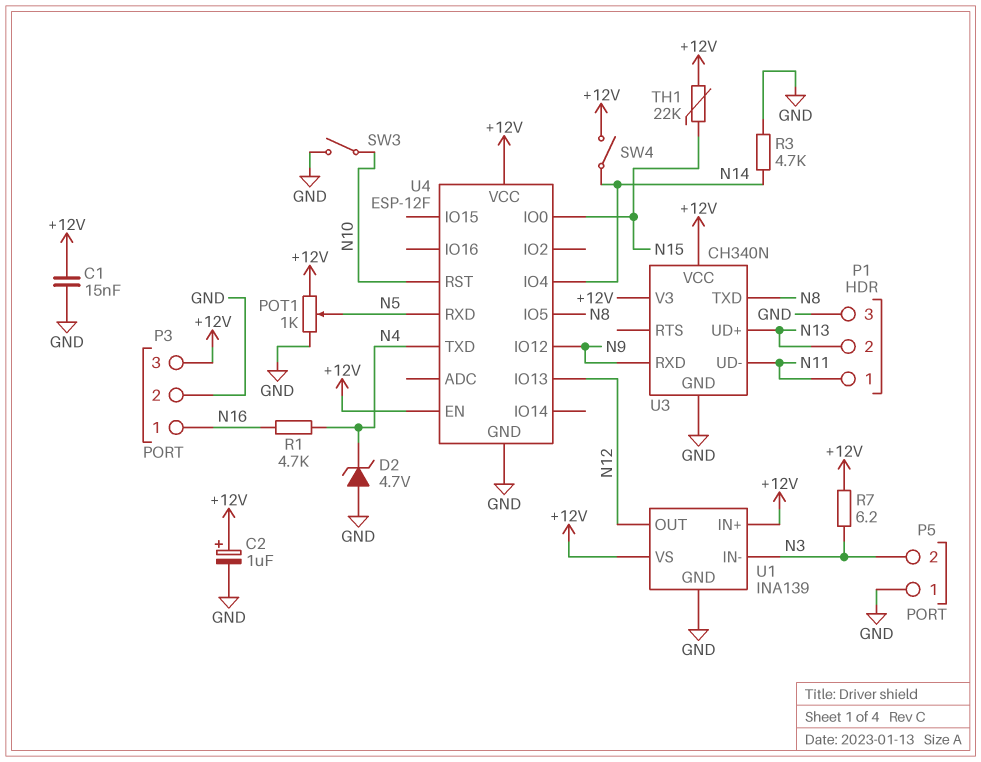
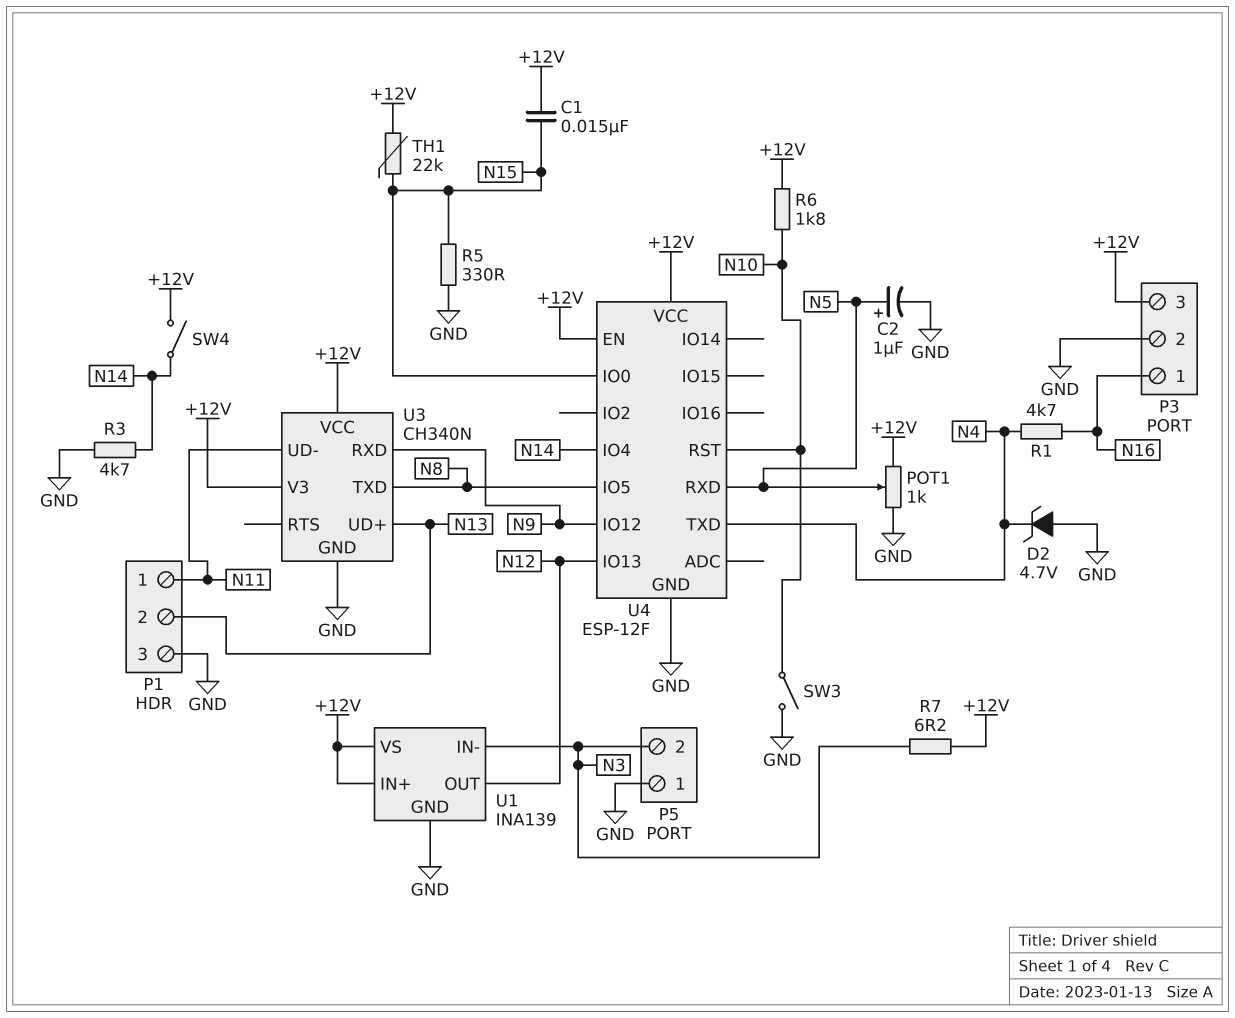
C1: 15nF (+12V, GND) -> 15nF (+12V, N15)
C2: 1uF (plus +12V, minus GND) -> 1uF (plus N5, minus GND)
R5: none -> 330 (GND, N15)
R6: none -> 1.8k (+12V, N10)

